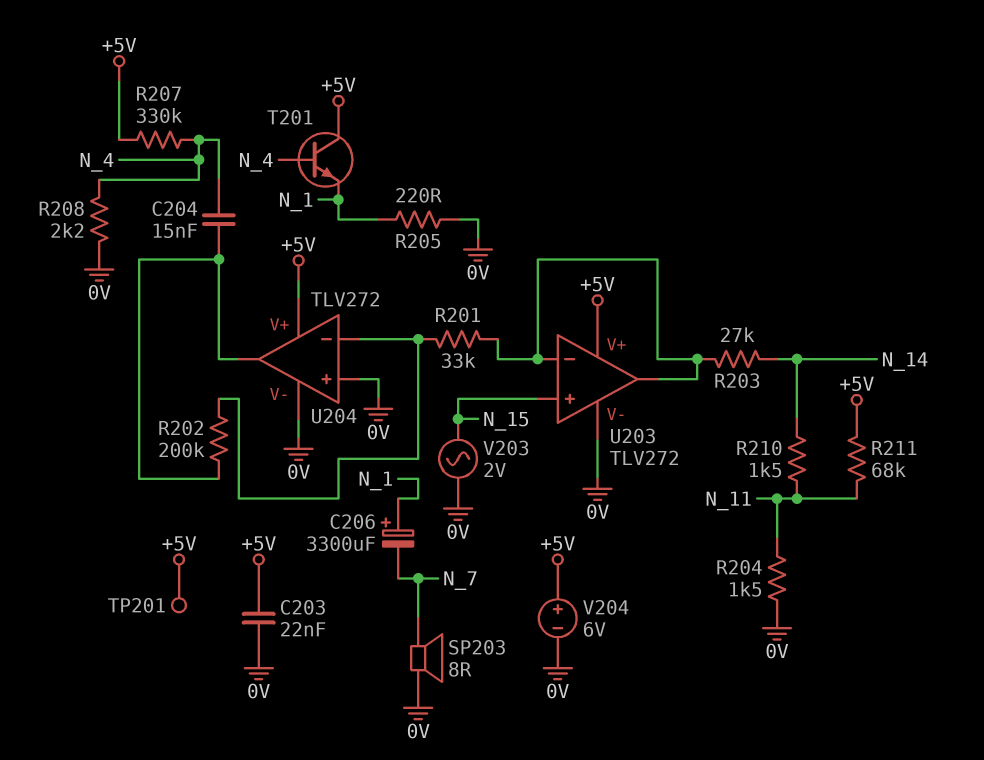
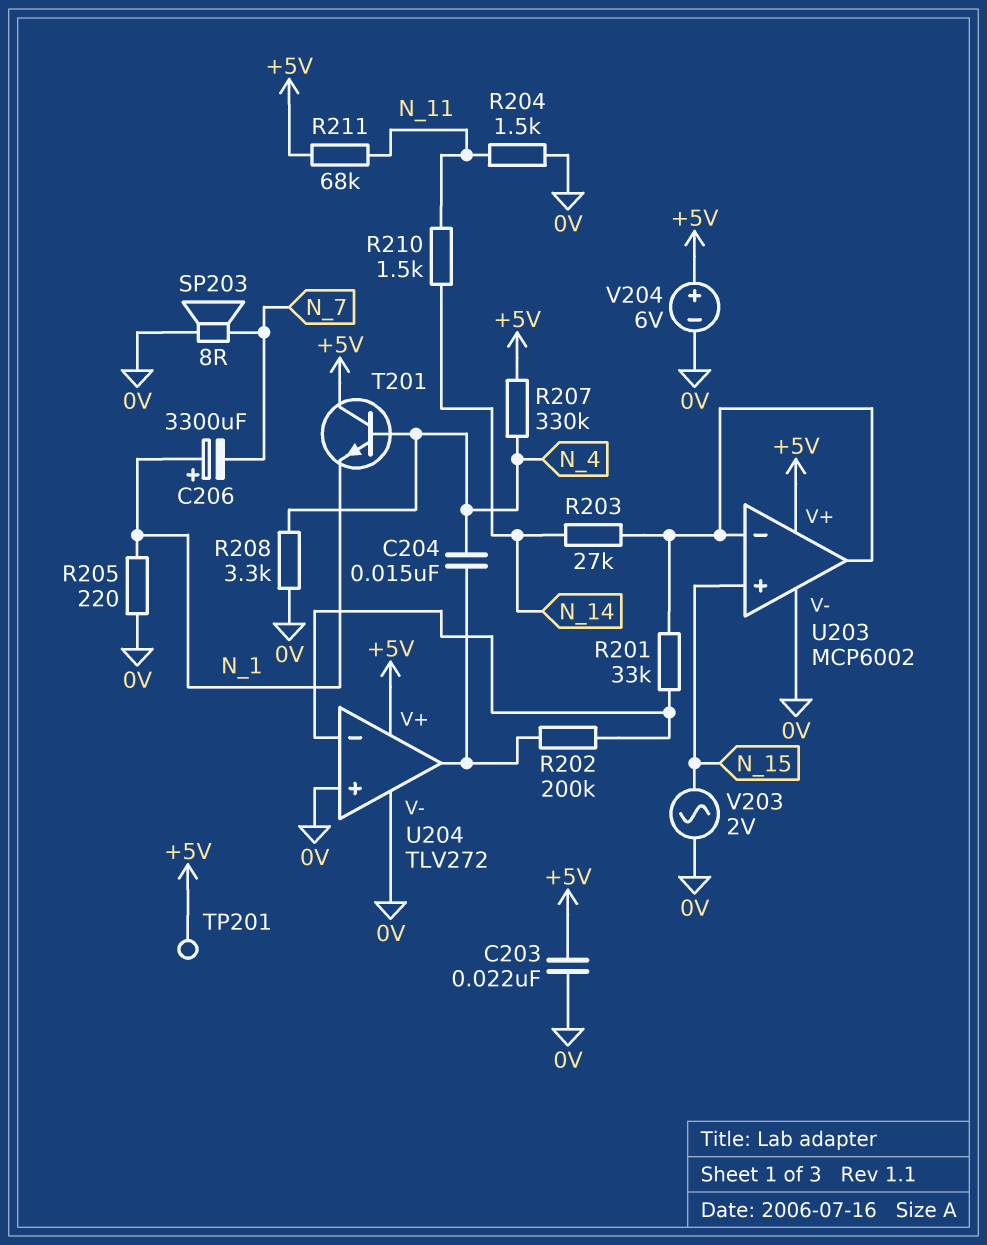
R208: 2.2k (0V, N_4) -> 3.3k (0V, N_4)
U203: TLV272 -> MCP6002

